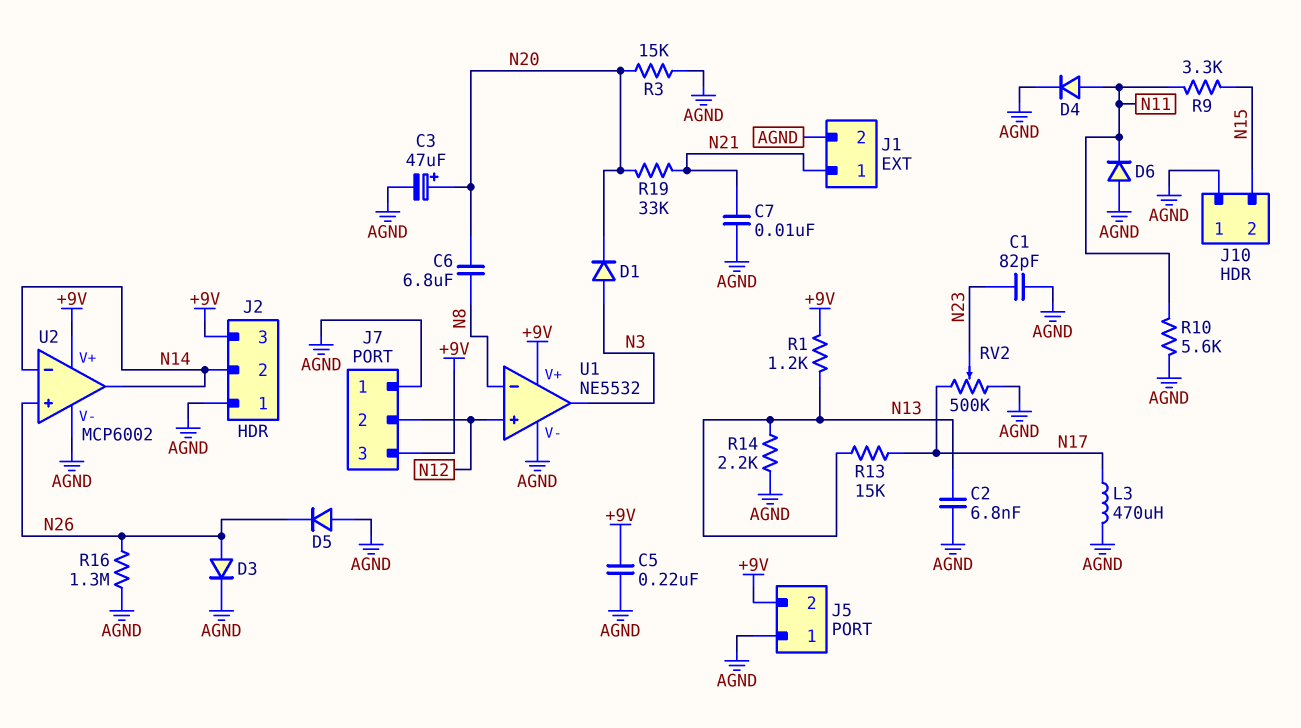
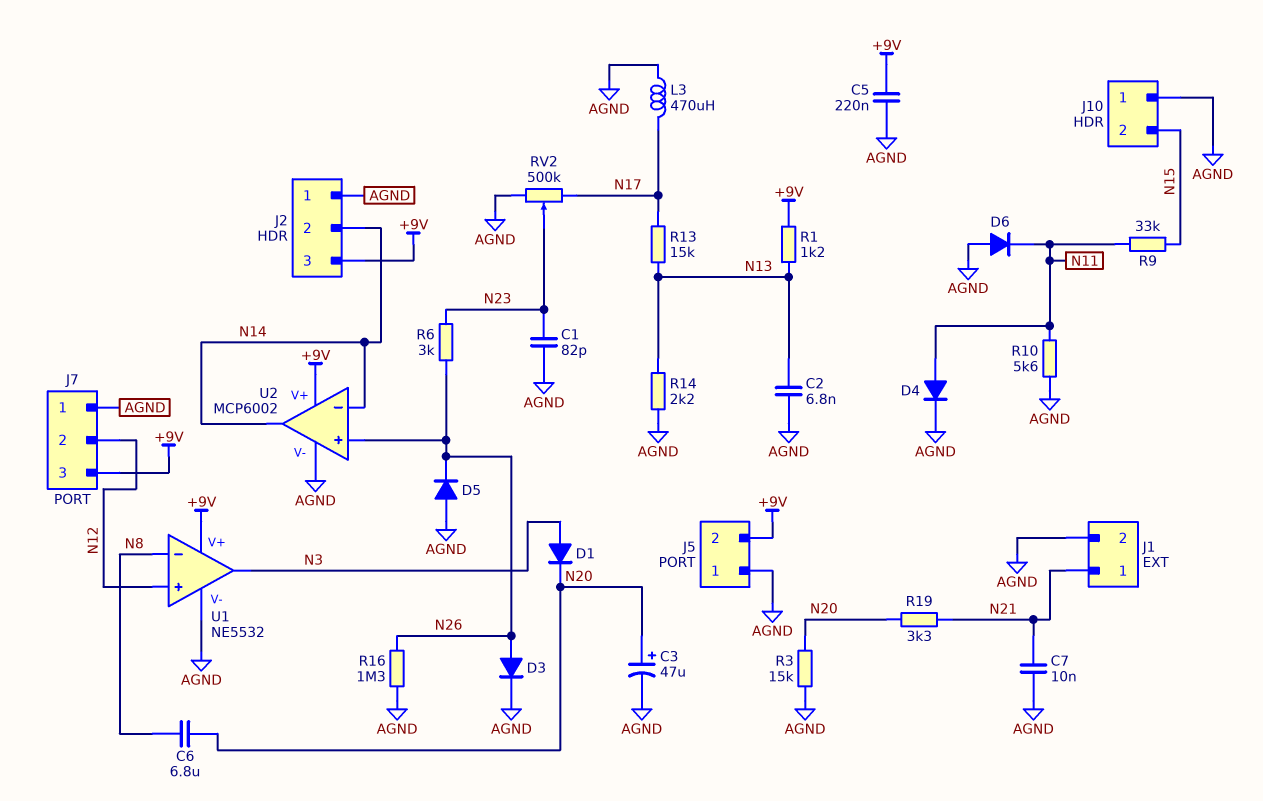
R6: none -> 3k (N23, N26)
R9: 3.3k (N11, N15) -> 33k (N11, N15)
R19: 33k (N20, N21) -> 3.3k (N20, N21)

